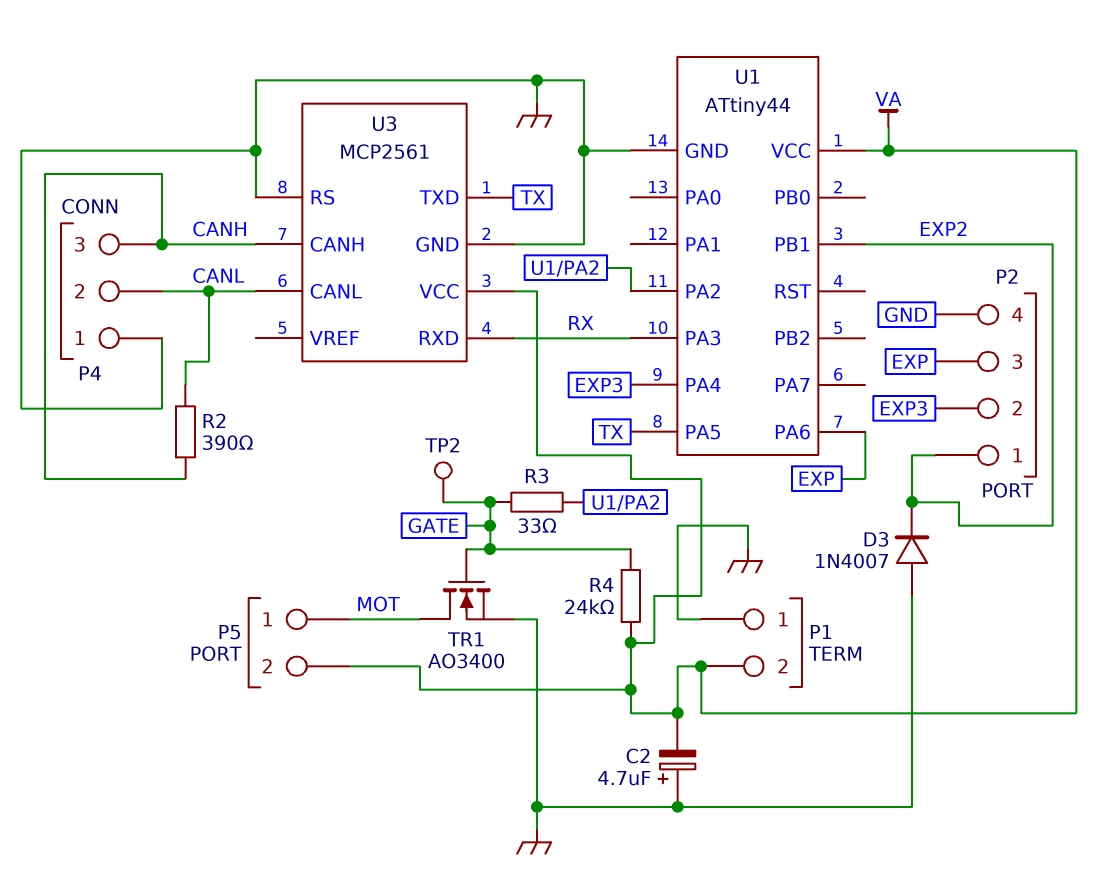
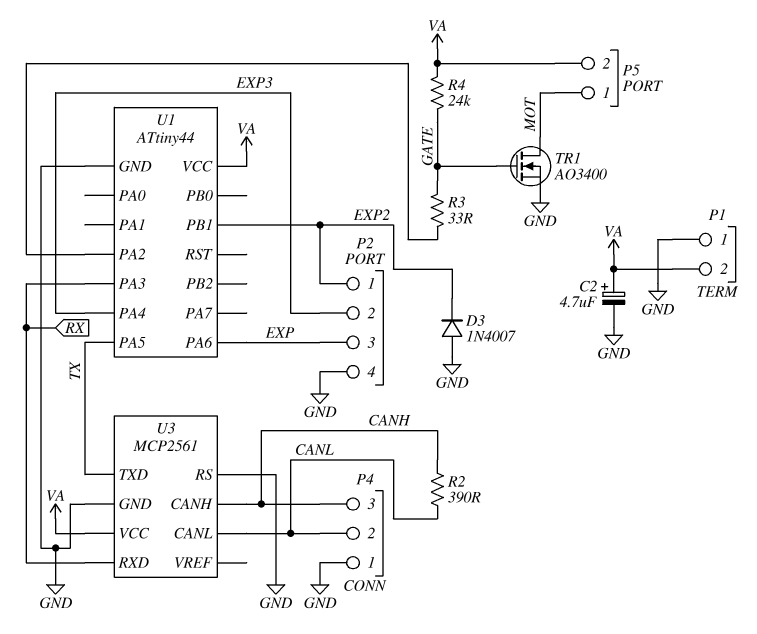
C2: 4.7uF (plus GND, minus VA) -> 4.7uF (plus VA, minus GND)
TP2: test point (GATE) -> none

